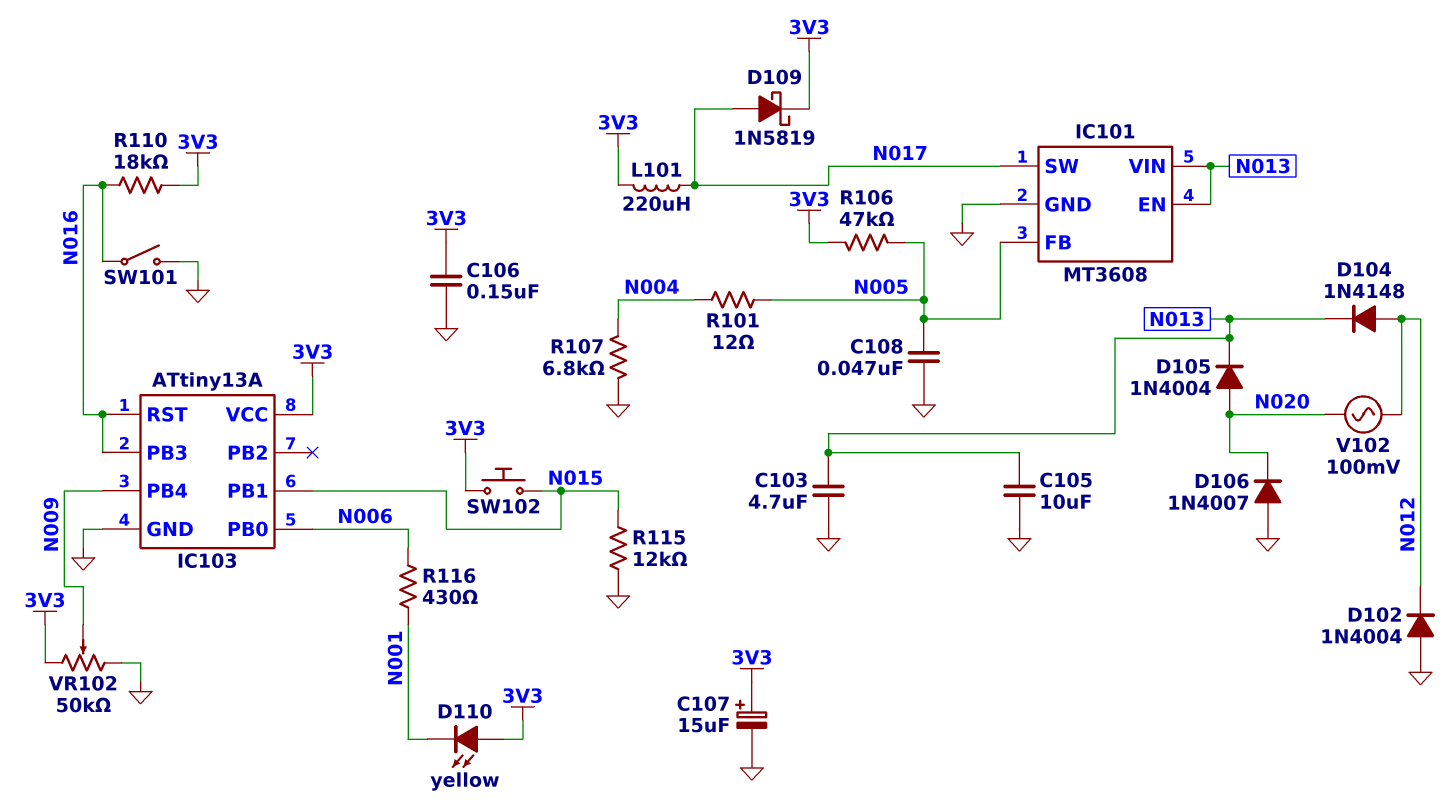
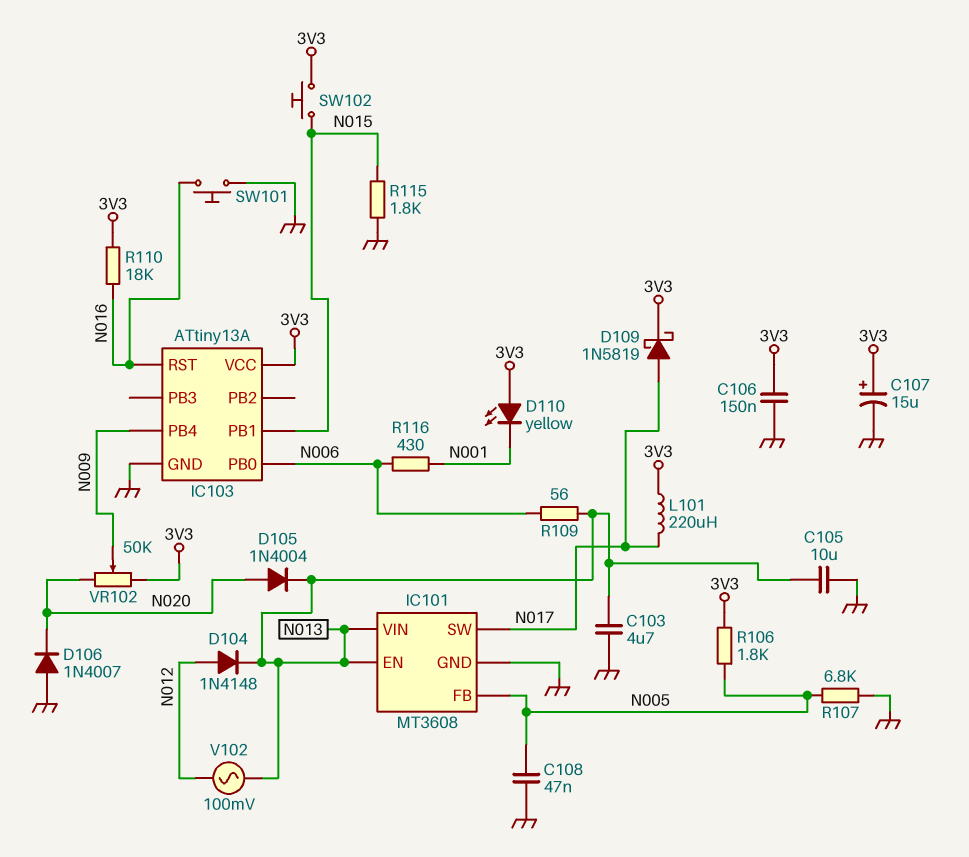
D102: diode 1N4004 (A GND, K N012) -> none
IC103 pin PB3: N016 -> none
R101: 12 (N004, N005) -> none
R106: 47k (3V3, N005) -> 1.8k (3V3, N005)
R107: 6.8k (GND, N004) -> 6.8k (GND, N005)
R109: none -> 56 (N006, N013)
R115: 12k (GND, N015) -> 1.8k (GND, N015)
SW101: switch (GND, N016) -> button (GND, N016)
V102: AC 100mV (N012, N020) -> AC 100mV (N012, N013)
VR102: 50k (3V3, GND, wiper N009) -> 50k (3V3, N020, wiper N009)

